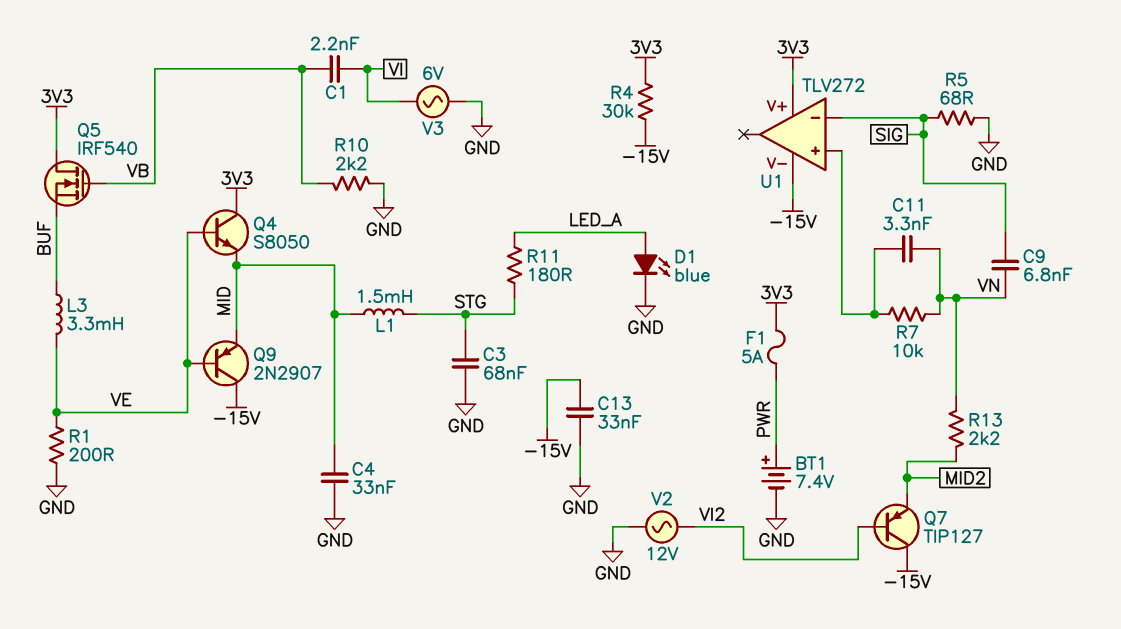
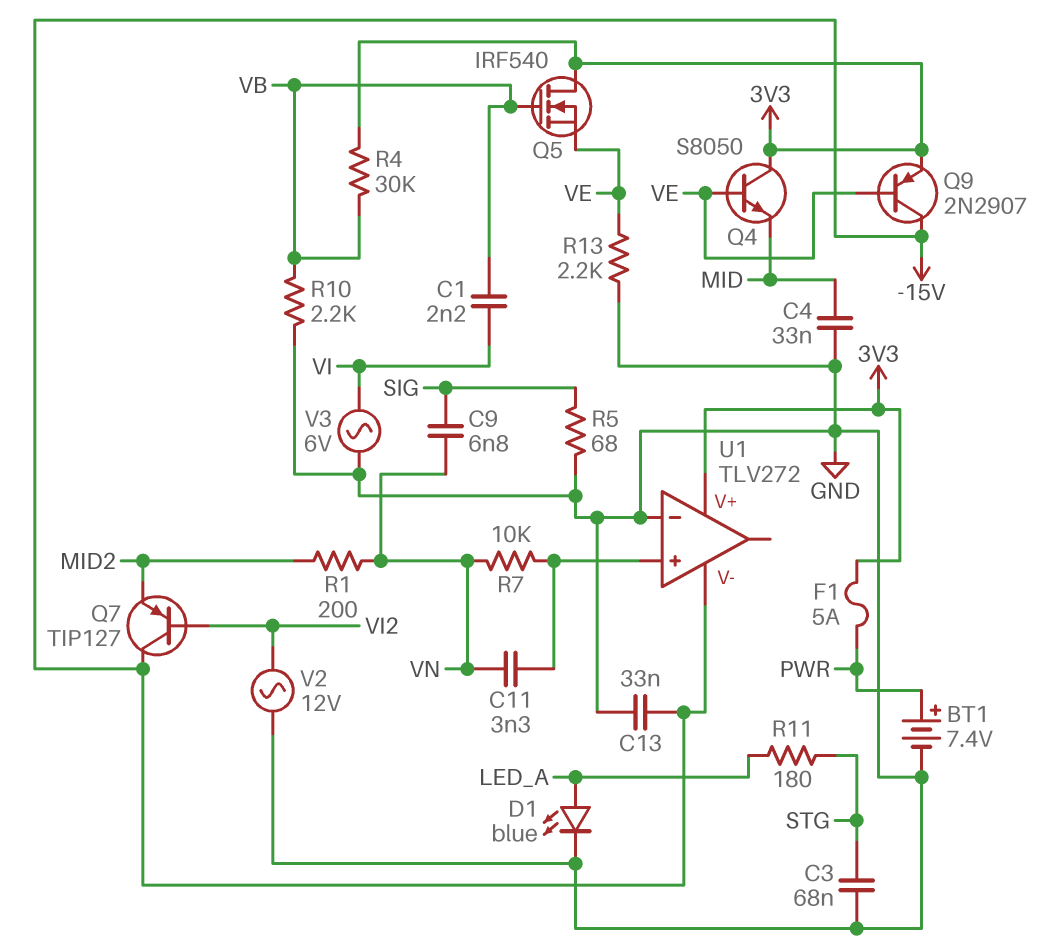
L1: 1.5mH (MID, STG) -> none
L3: 3.3mH (BUF, VE) -> none
Q5: NMOS IRF540 (G VB, D 3V3, S BUF) -> NMOS IRF540 (G VB, D 3V3, S VE)
Q9: PNP 2N2907 (B VE, C -15V, E MID) -> PNP 2N2907 (B VE, C -15V, E 3V3)
R1: 200 (GND, VE) -> 200 (MID2, VN)
R4: 30k (-15V, 3V3) -> 30k (3V3, VB)
R13: 2.2k (MID2, VN) -> 2.2k (GND, VE)
U1 pin in-: SIG -> GND

